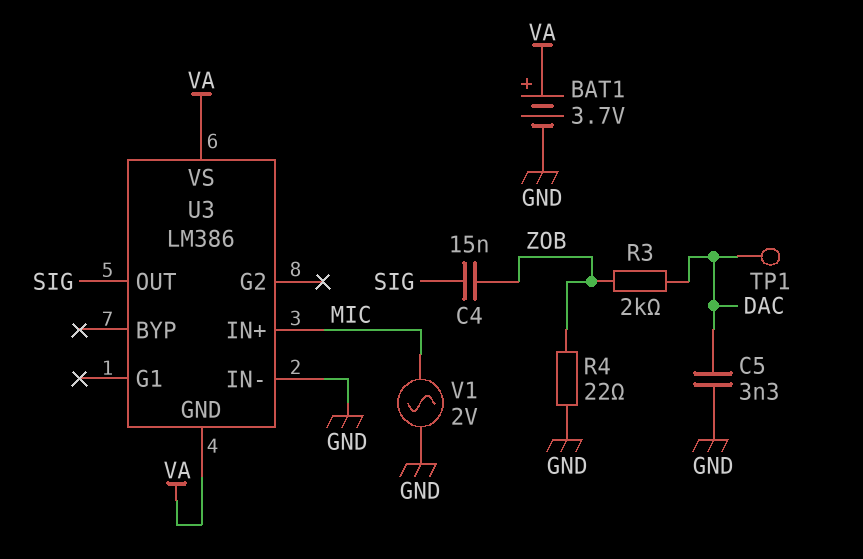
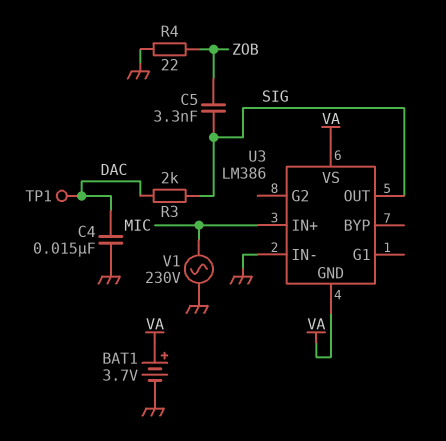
C4: 15nF (SIG, ZOB) -> 15nF (DAC, GND)
C5: 3.3nF (DAC, GND) -> 3.3nF (SIG, ZOB)
R3: 2k (DAC, ZOB) -> 2k (DAC, SIG)
V1: AC 2V (GND, MIC) -> AC 230V (GND, MIC)

